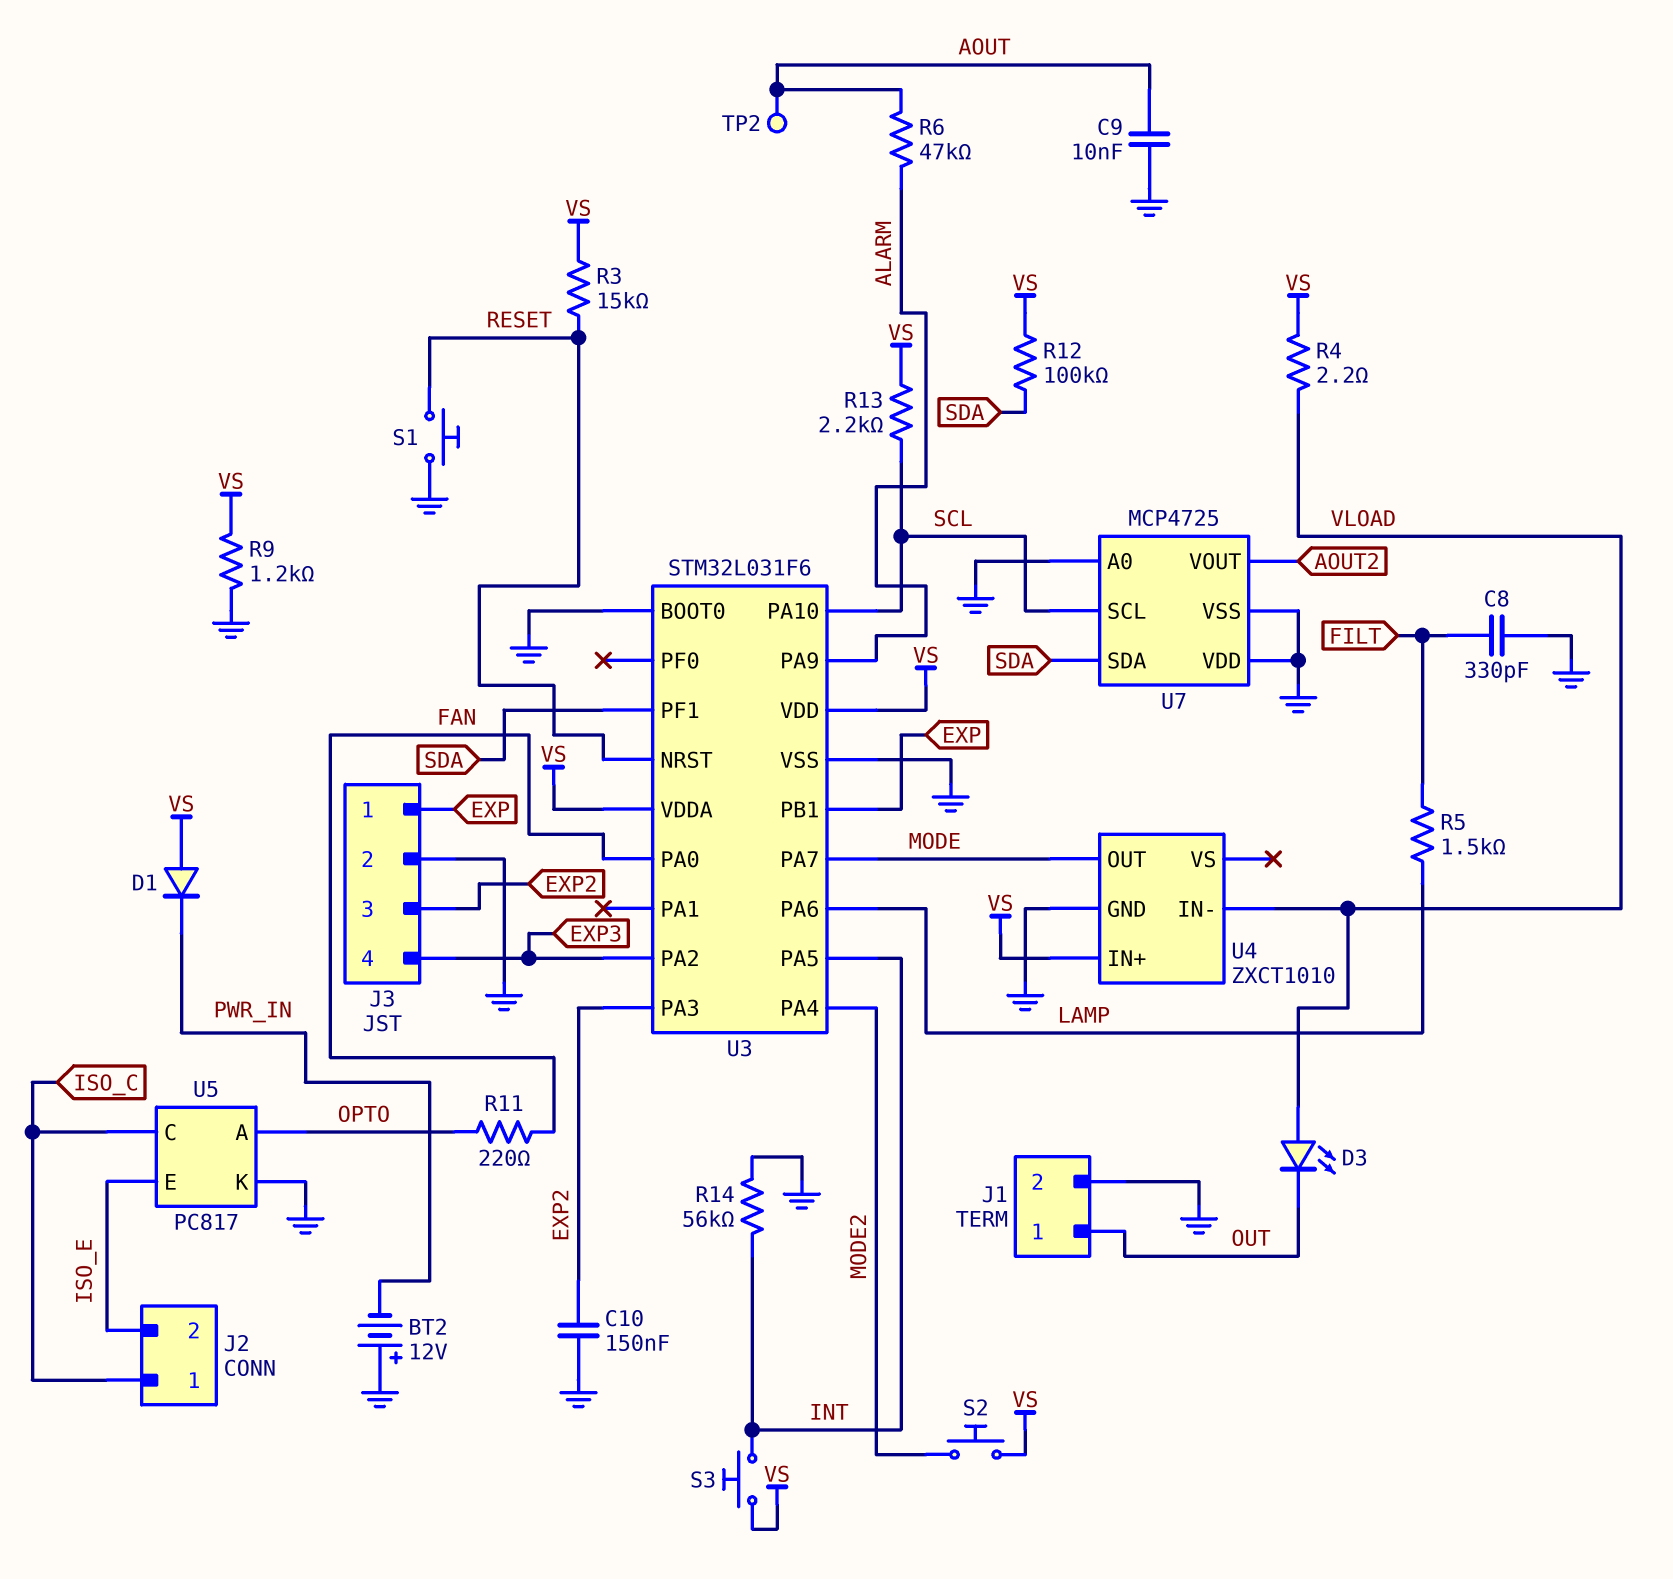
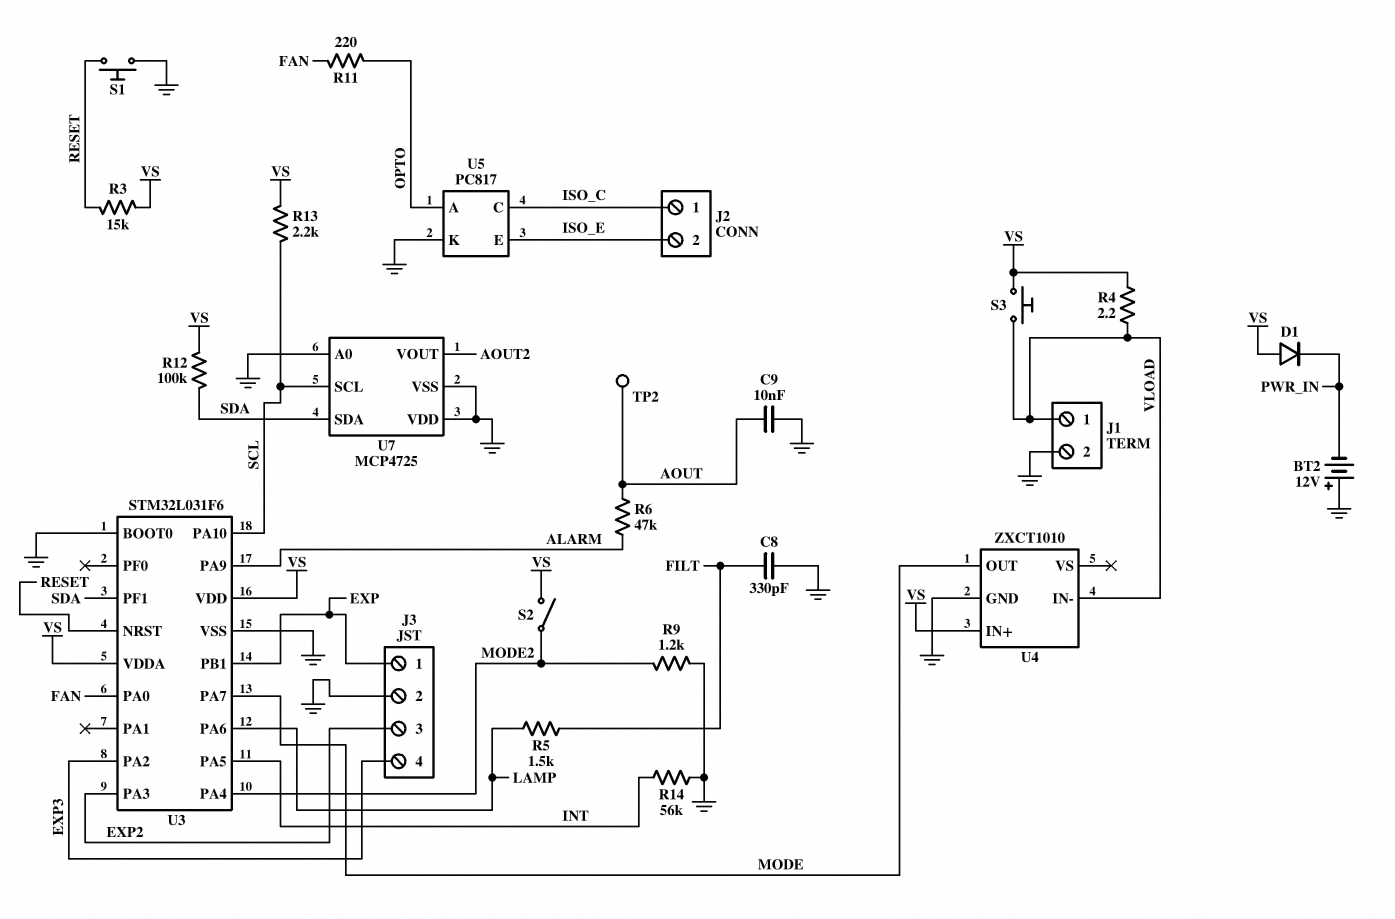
C10: 150nF (EXP2, GND) -> none
D3: LED (A VLOAD, K OUT) -> none
J1 pin 1: OUT -> VLOAD
R9: 1.2k (GND, VS) -> 1.2k (GND, MODE2)
S2: button (MODE2, VS) -> switch (MODE2, VS)
S3: button (INT, VS) -> button (VLOAD, VS)

